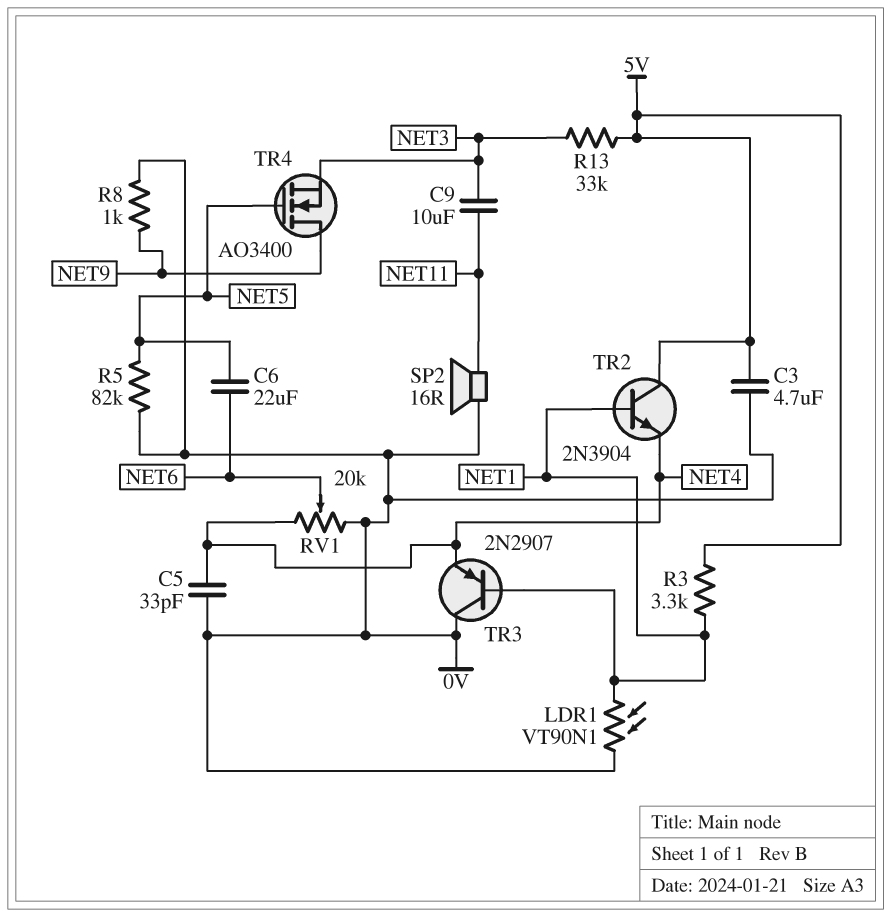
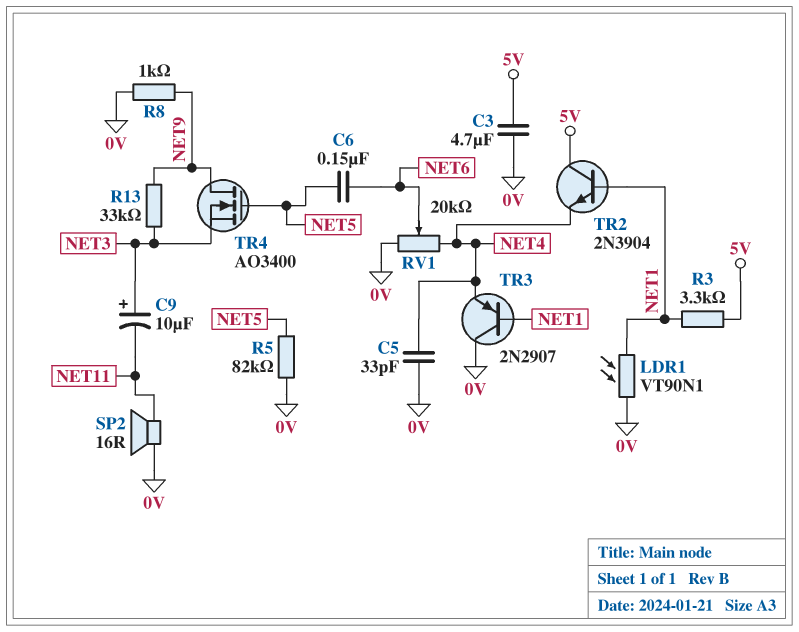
C6: 22uF (NET5, NET6) -> 150nF (NET5, NET6)
C9: 10uF (NET3, NET11) -> 10uF (plus NET3, minus NET11)
R13: 33k (5V, NET3) -> 33k (NET3, NET9)

